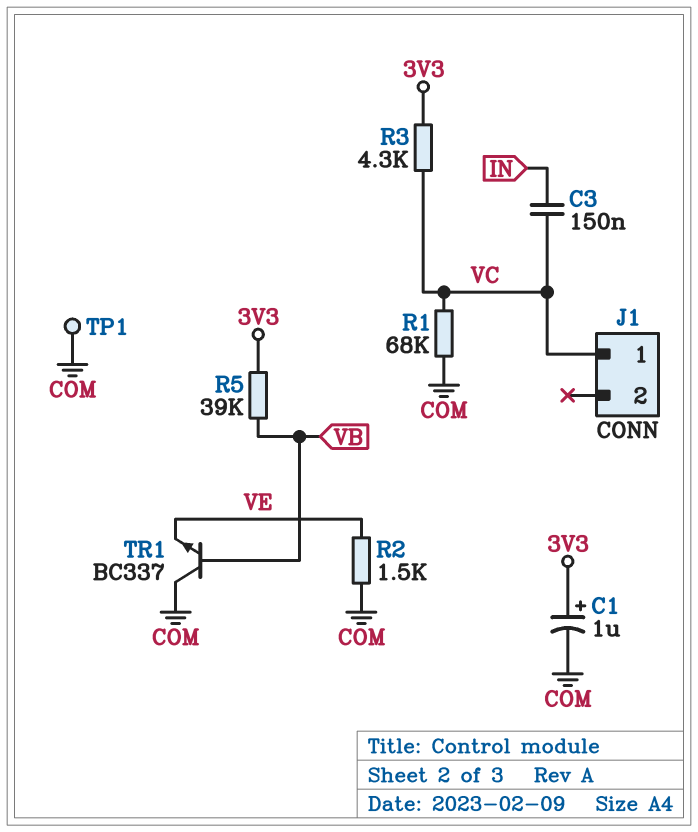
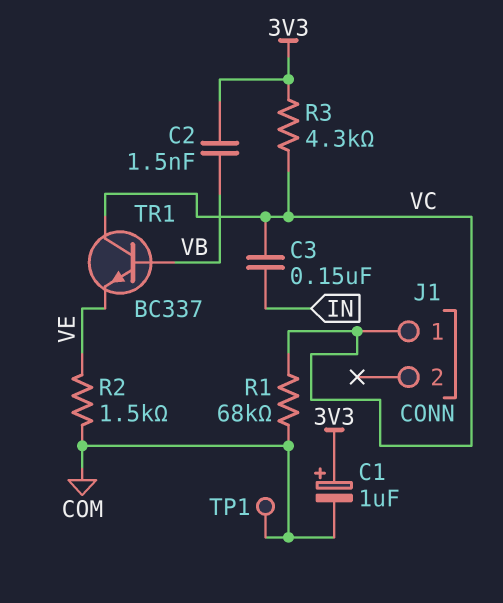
C2: none -> 1.5nF (3V3, VB)
R5: 39k (3V3, VB) -> none
TR1: NPN BC337 (B VB, C COM, E VE) -> NPN BC337 (B VB, C VC, E VE)

